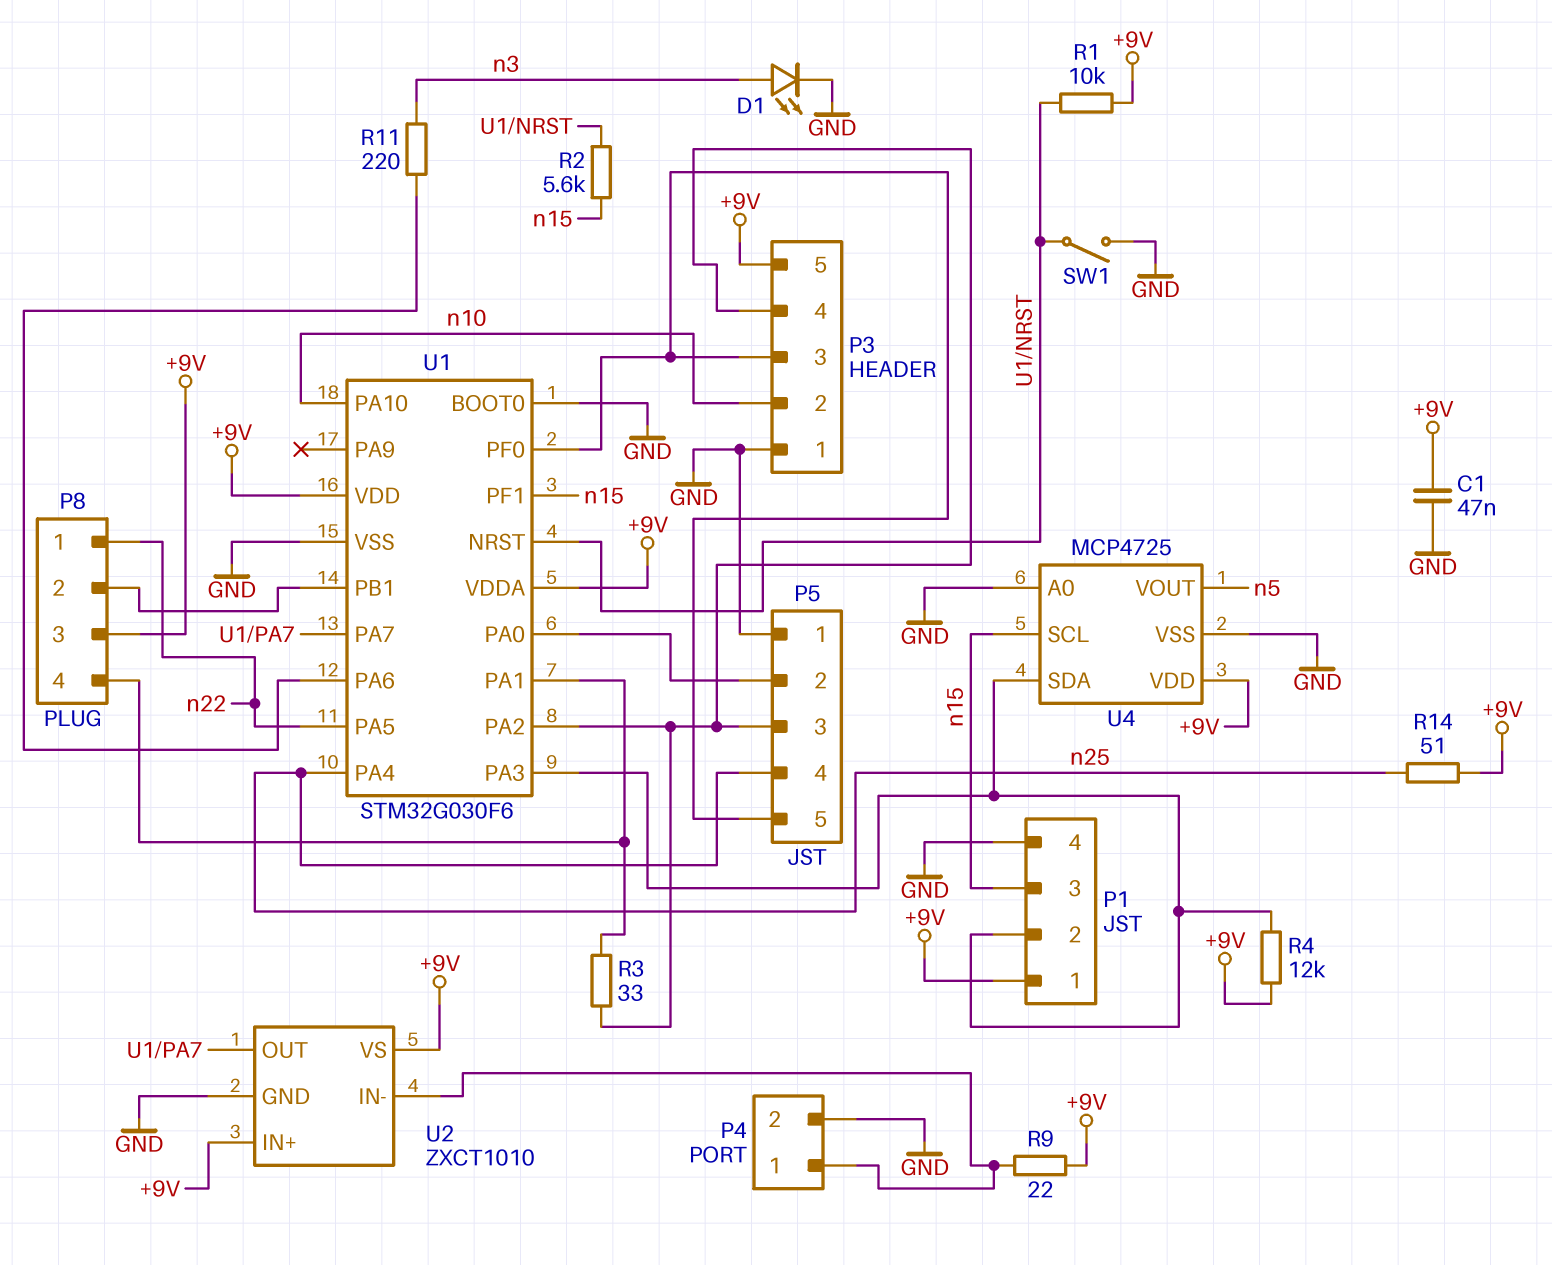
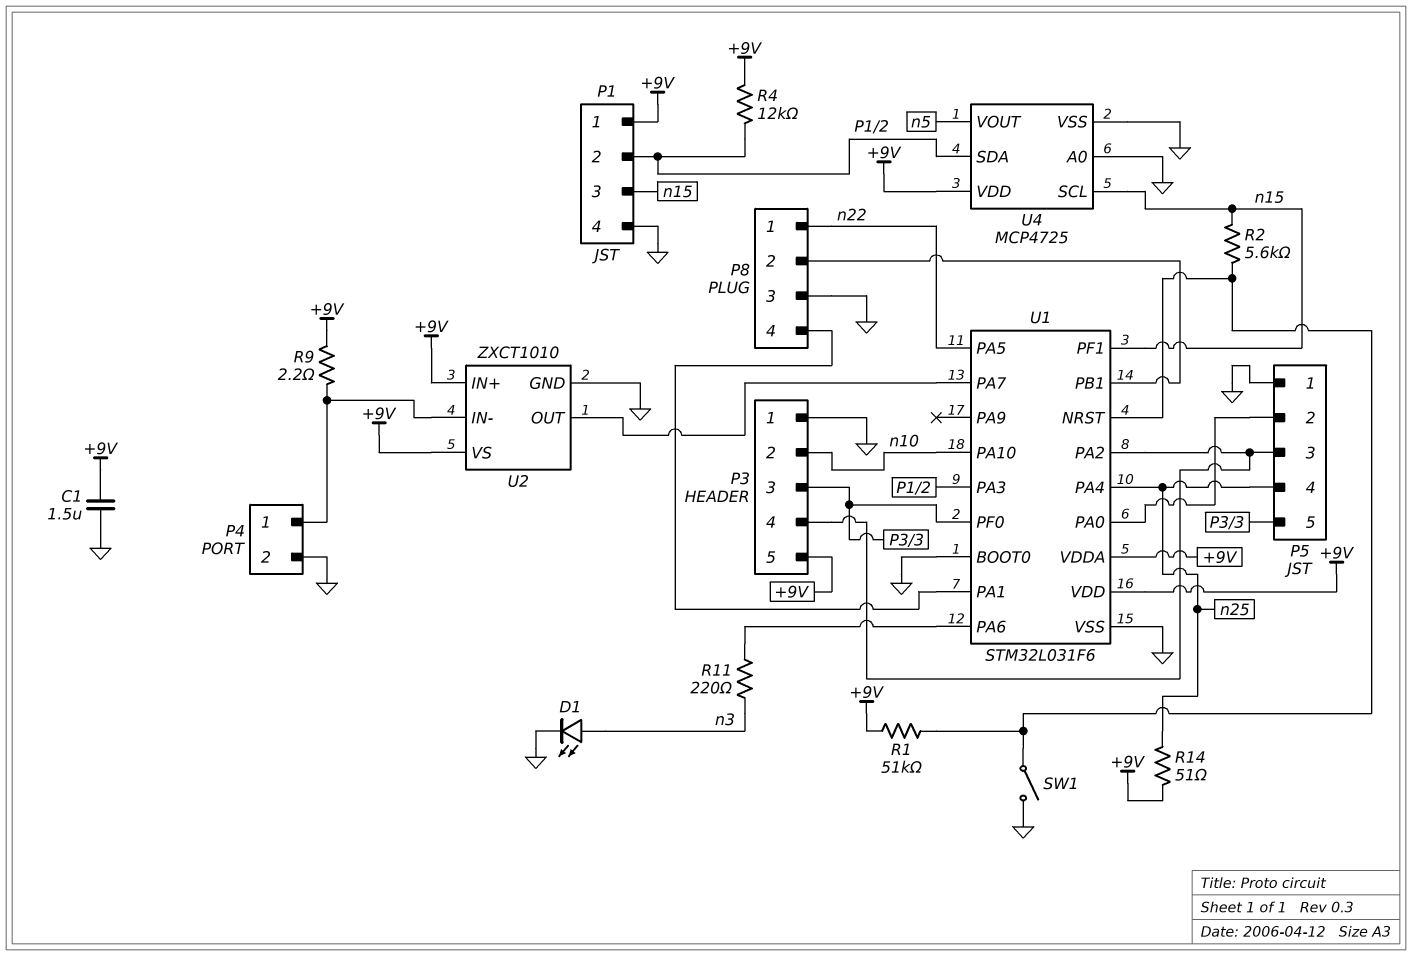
C1: 47nF (+9V, GND) -> 1.5uF (+9V, GND)
P8 pin 3: +9V -> GND
R1: 10k (+9V, U1/NRST) -> 51k (+9V, U1/NRST)
R3: 33 (P3/4, P8/4) -> none
R9: 22 (+9V, P4/1) -> 2.2 (+9V, P4/1)
U1: STM32G030F6 -> STM32L031F6

